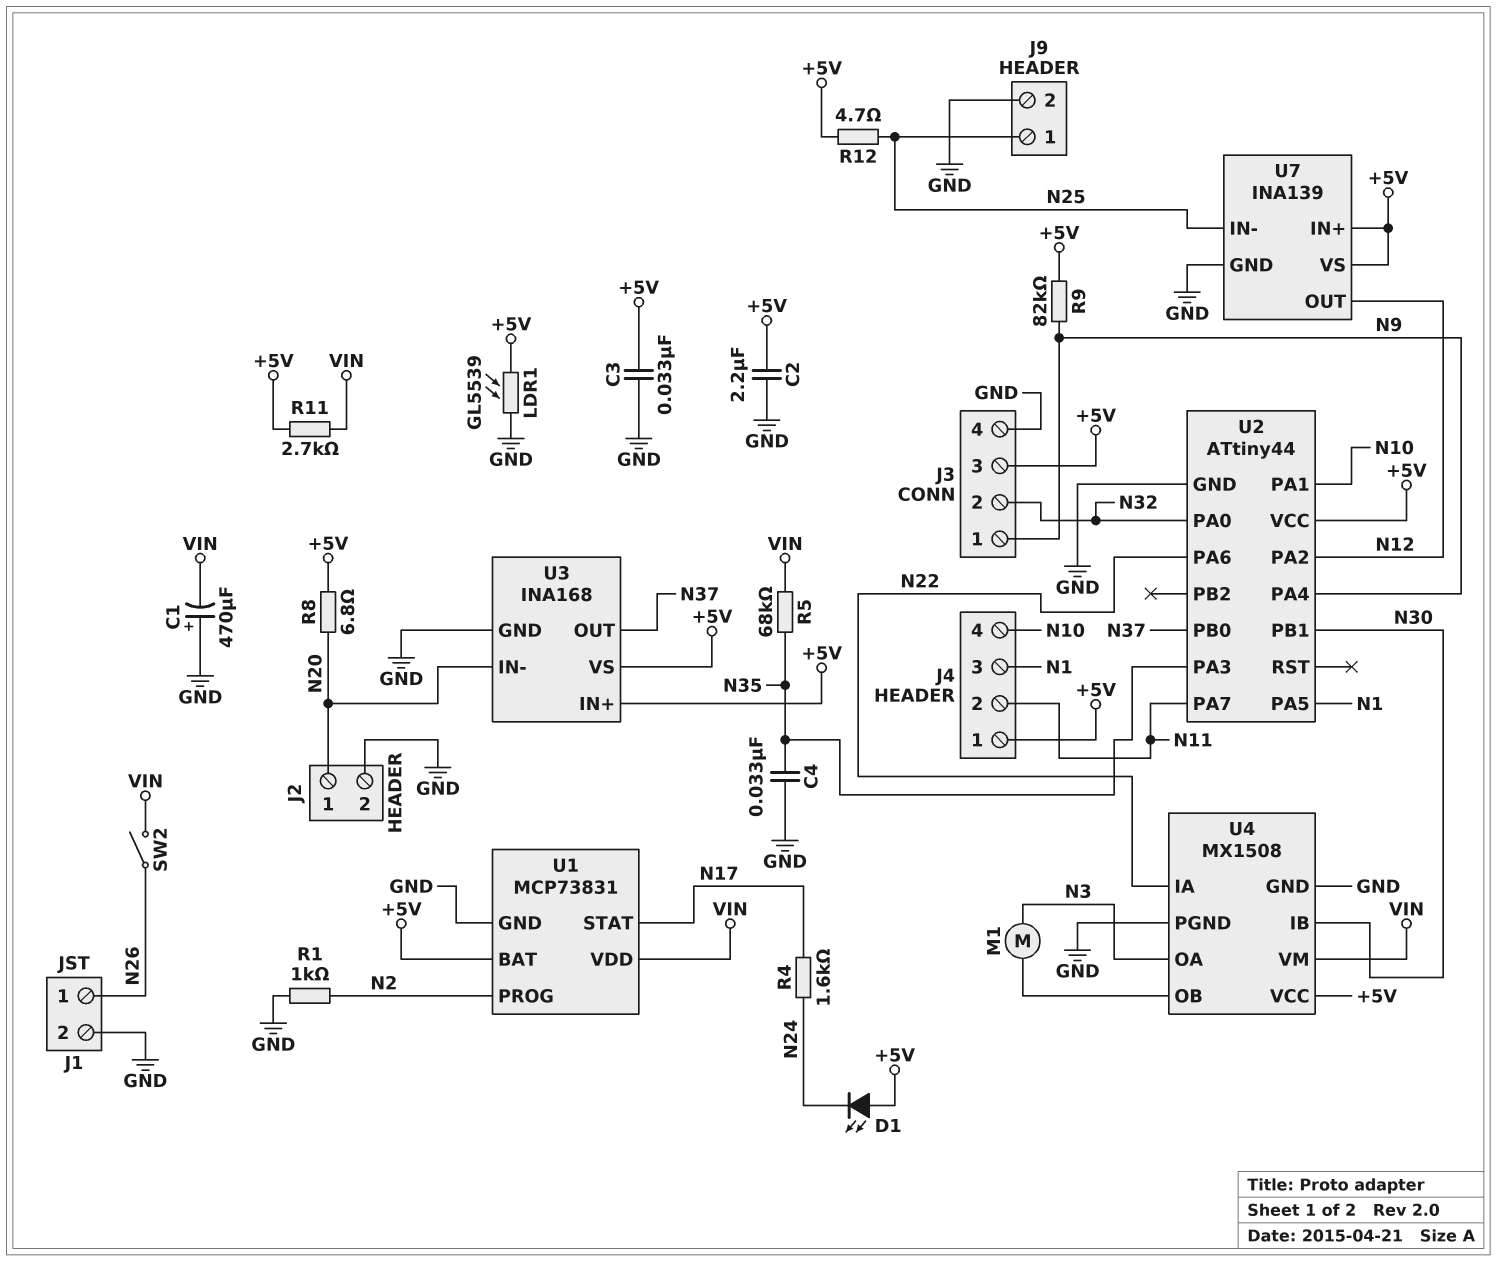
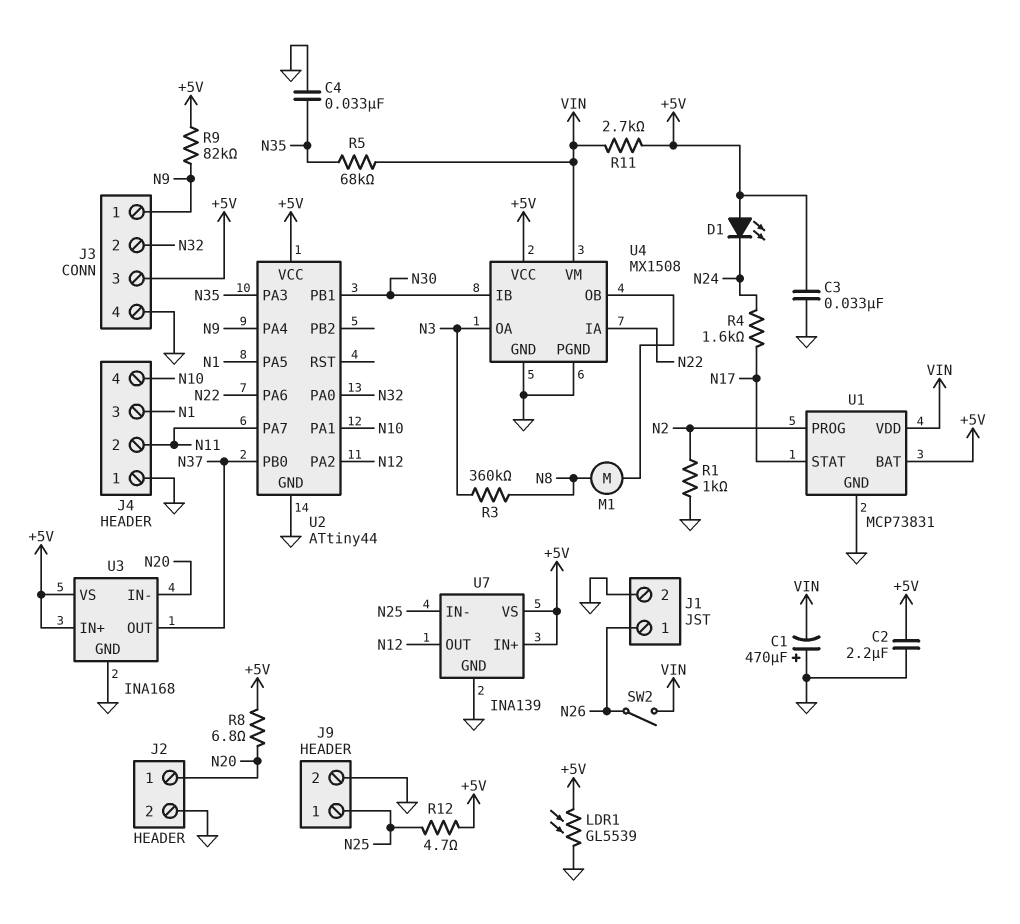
J4 pin 1: +5V -> GND
M1: motor (N3, U4/OB) -> motor (N8, U4/OB)
R3: none -> 360k (N3, N8)

